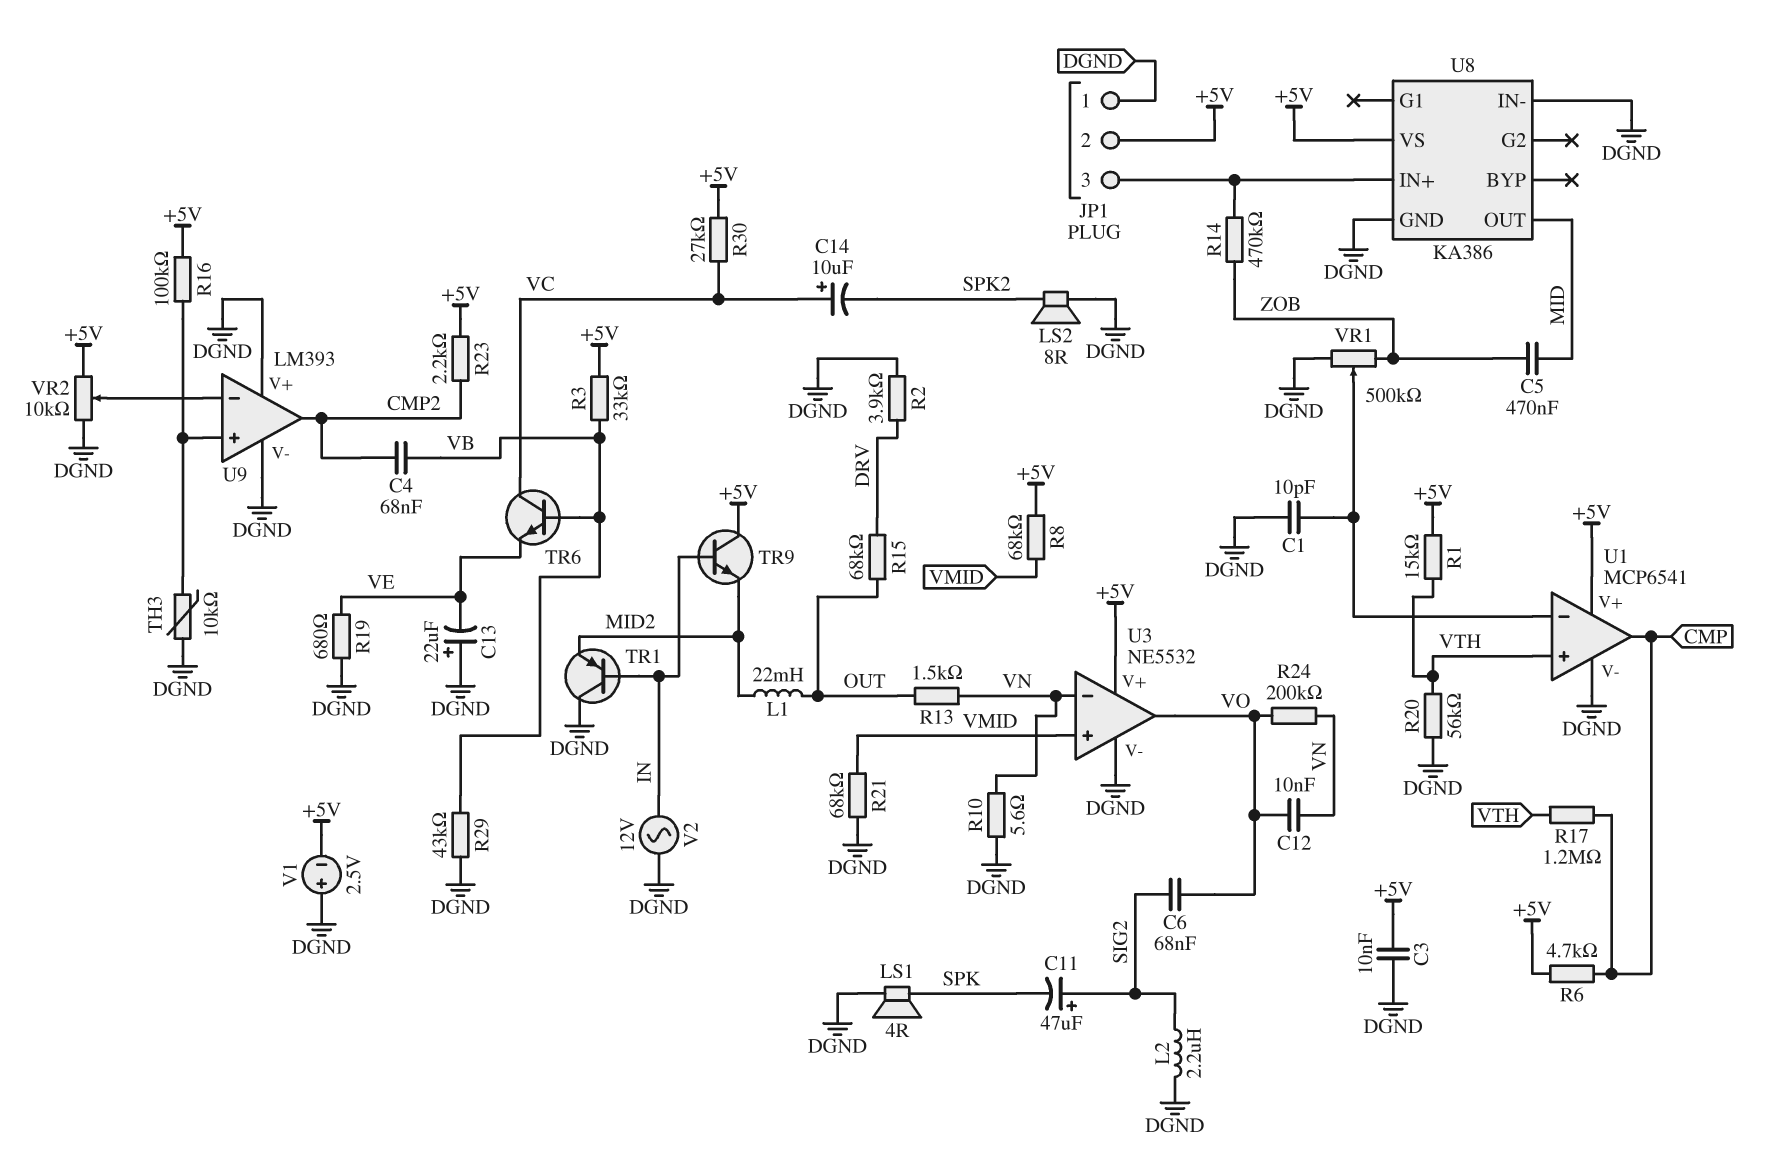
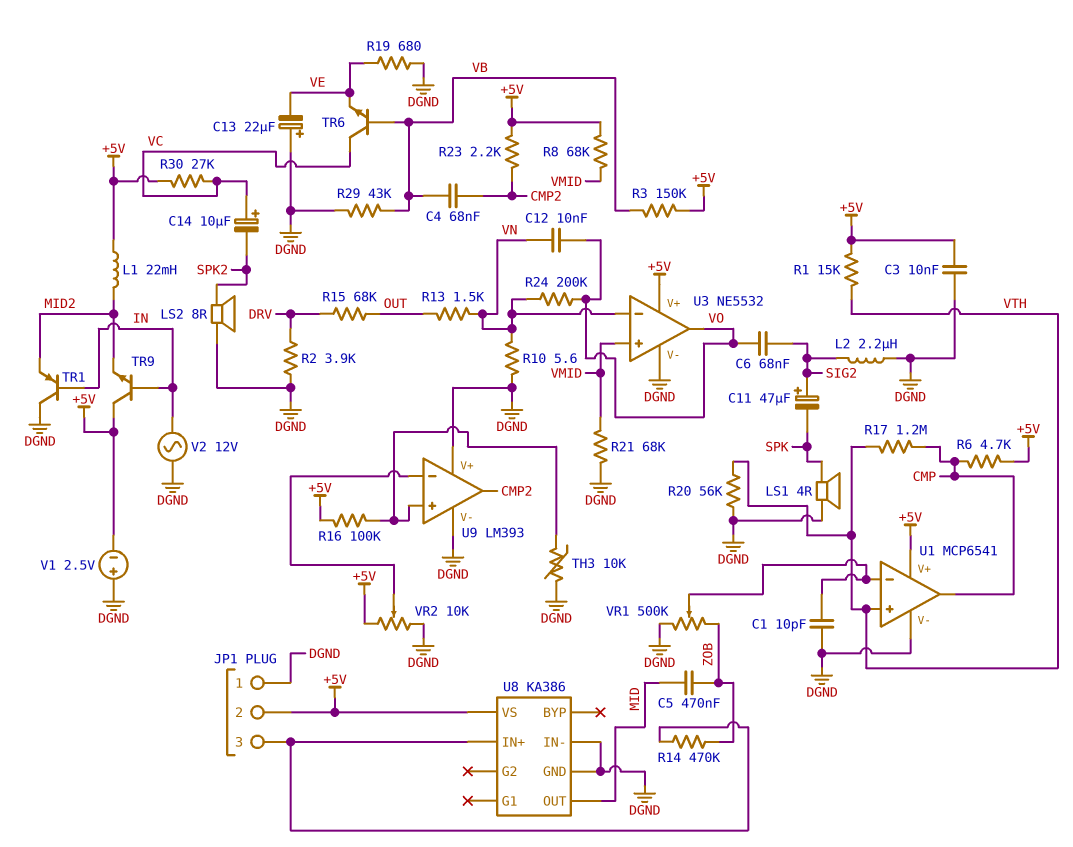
L1: 22mH (MID2, OUT) -> 22mH (+5V, MID2)
R3: 33k (+5V, VB) -> 150k (+5V, VB)

